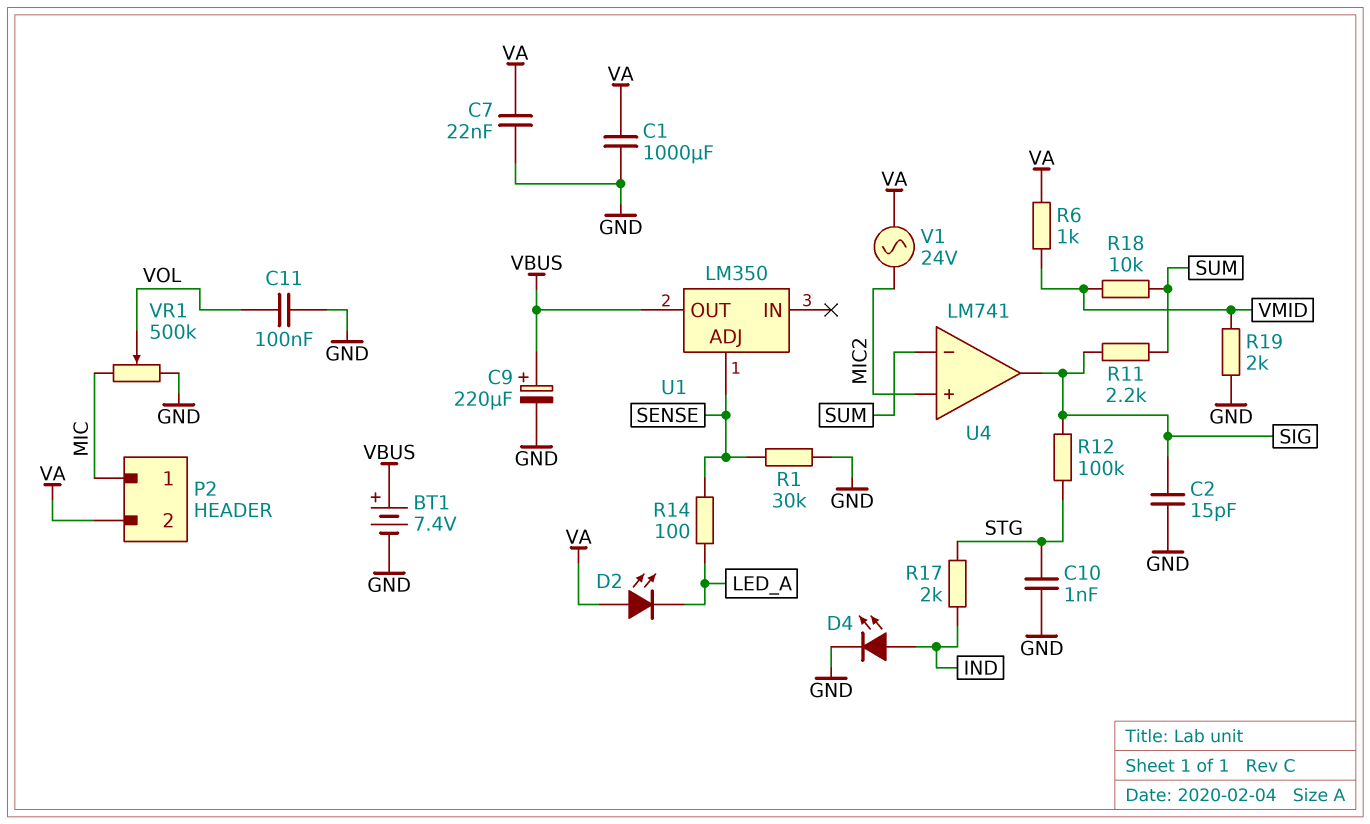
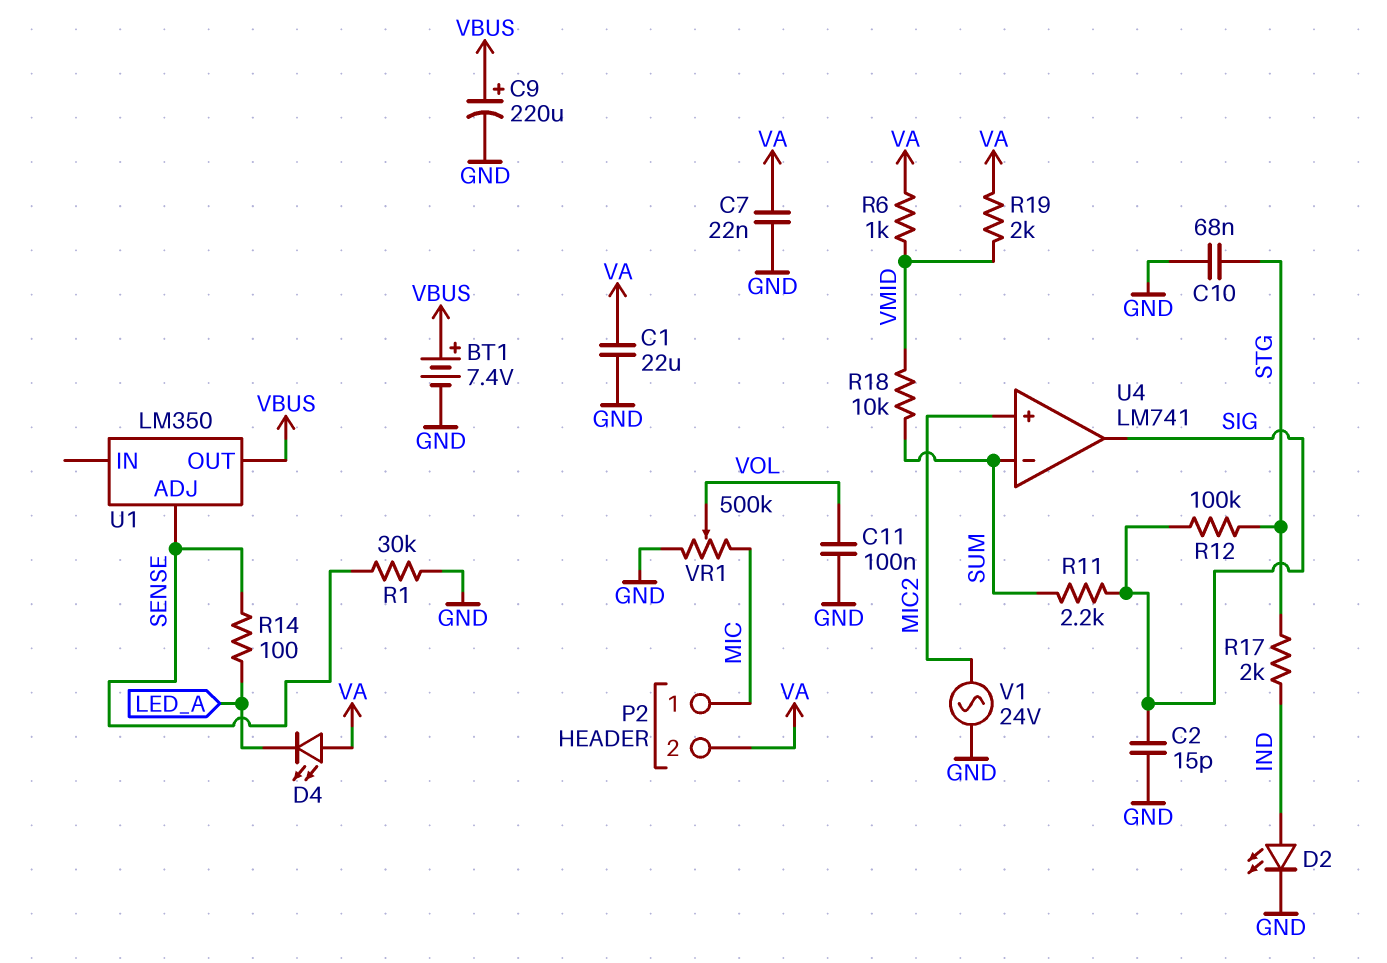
C1: 1000uF (GND, VA) -> 22uF (GND, VA)
C10: 1nF (GND, STG) -> 68nF (GND, STG)
D2: LED (A VA, K LED_A) -> LED (A IND, K GND)
D4: LED (A IND, K GND) -> LED (A VA, K LED_A)
R19: 2k (GND, VMID) -> 2k (VA, VMID)
V1: AC 24V (MIC2, VA) -> AC 24V (GND, MIC2)

